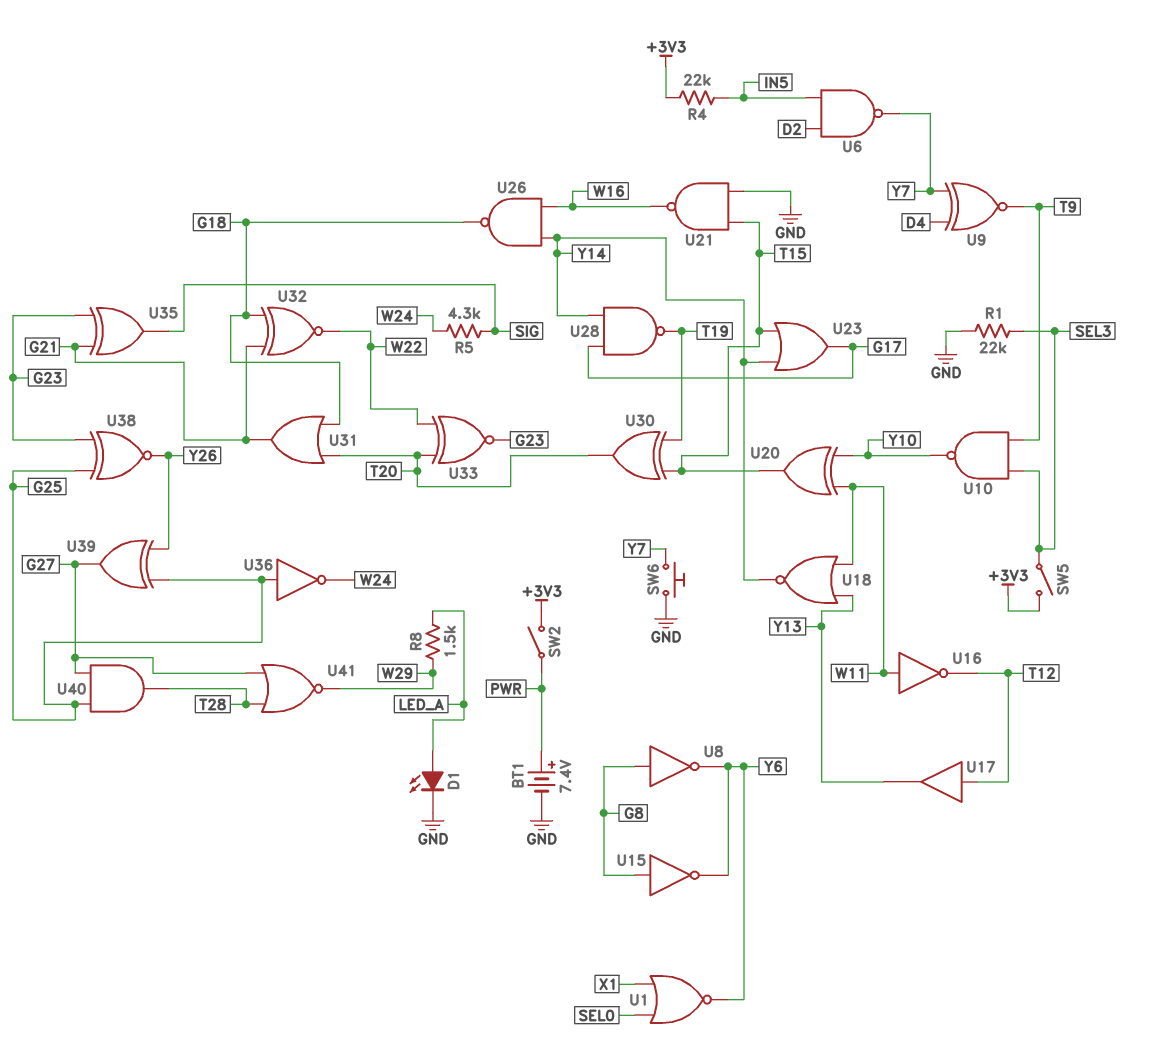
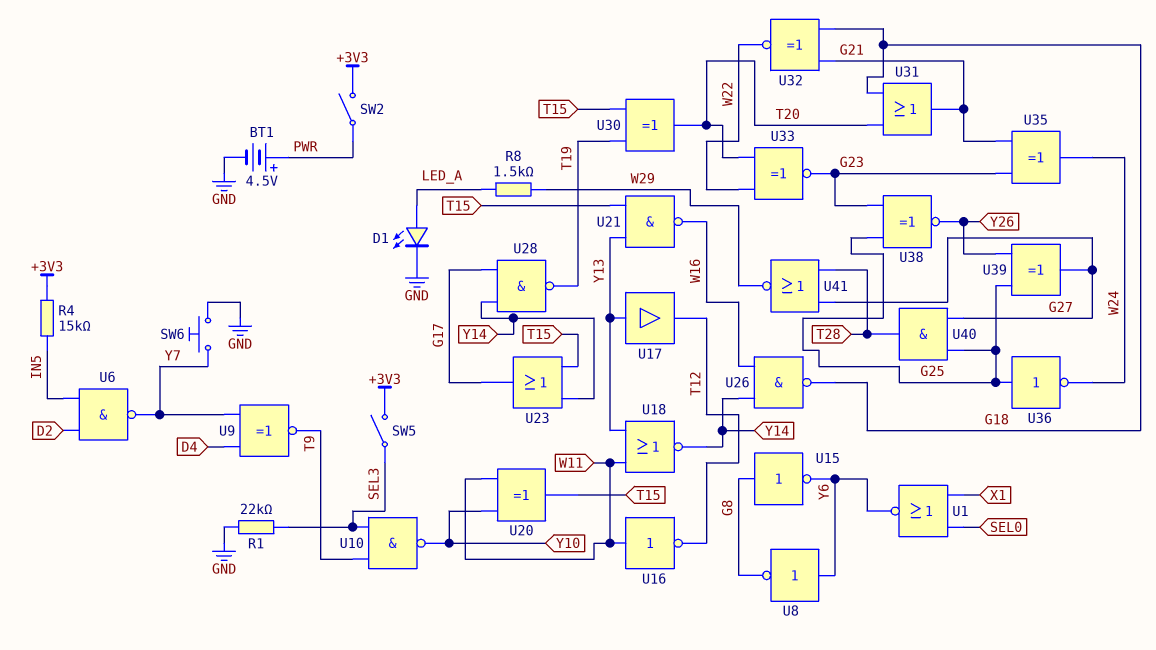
BT1: 7.4V (plus PWR, minus GND) -> 4.5V (plus PWR, minus GND)
R4: 22k (+3V3, IN5) -> 15k (+3V3, IN5)
R5: 4.3k (SIG, W24) -> none
U8: NOT (in G8, out Y6) -> NOT (in Y6, out G8)
U17: buffer (in T12, out Y13) -> buffer (in Y13, out T12)
U21: NAND (in GND, in T15, out W16) -> NAND (in T15, in Y13, out W16)
U35: XOR (in G21, in G23, out SIG) -> XOR (in G21, in G23, out W24)

